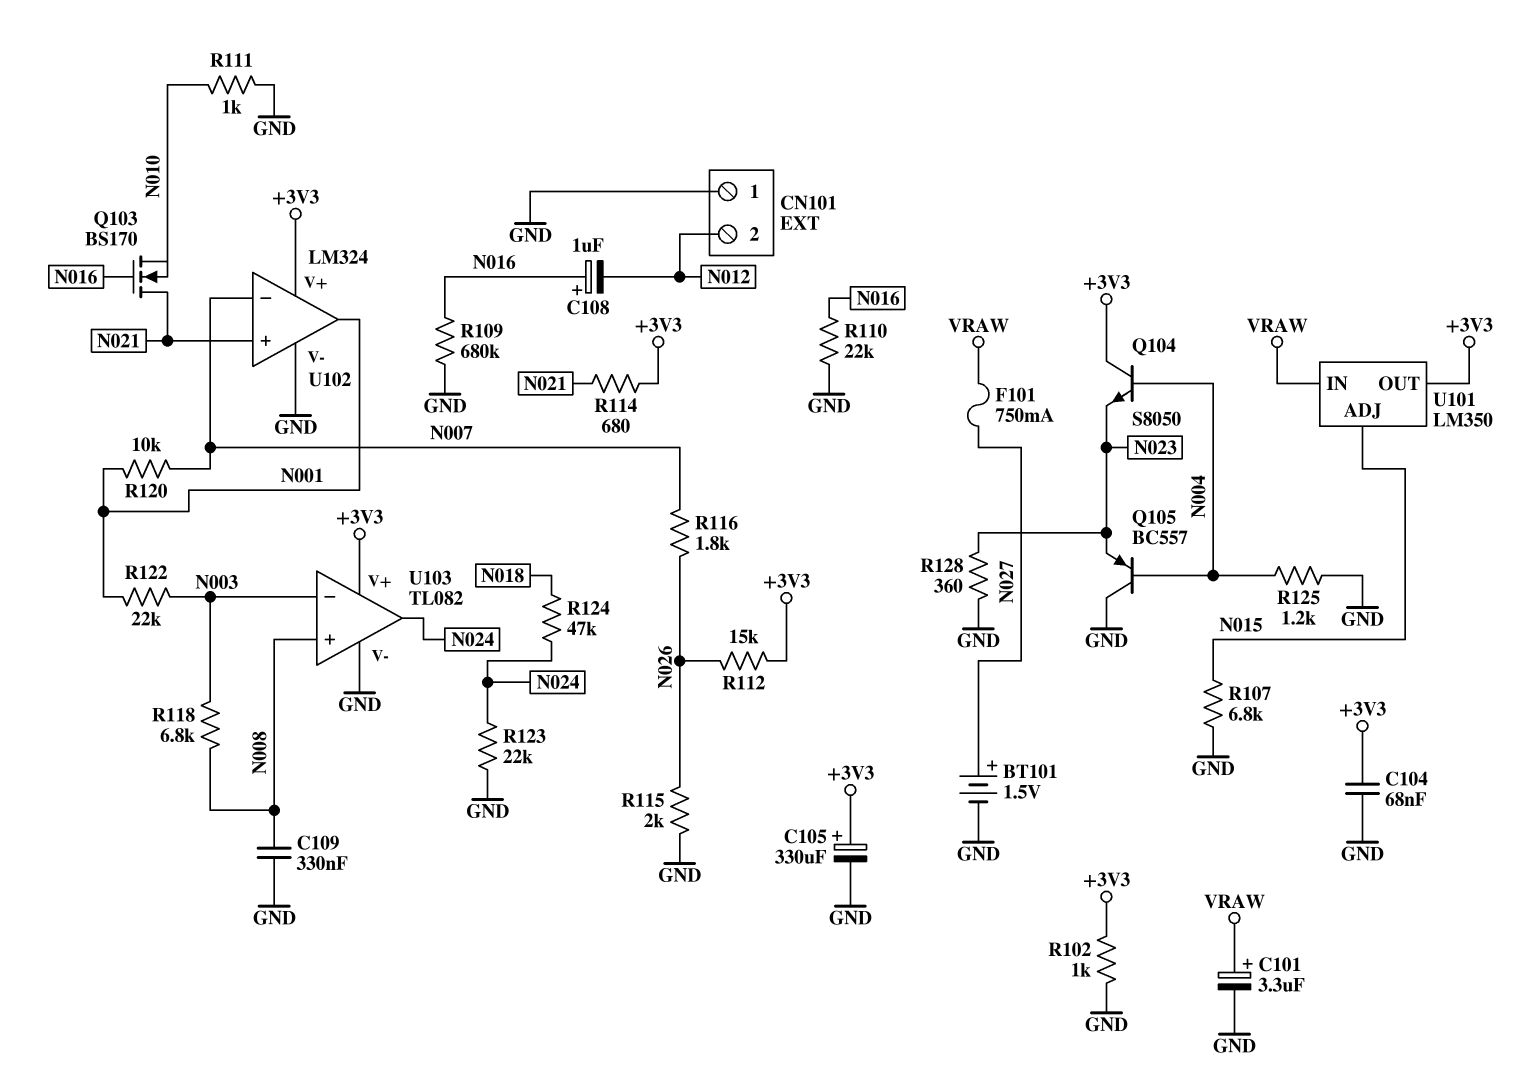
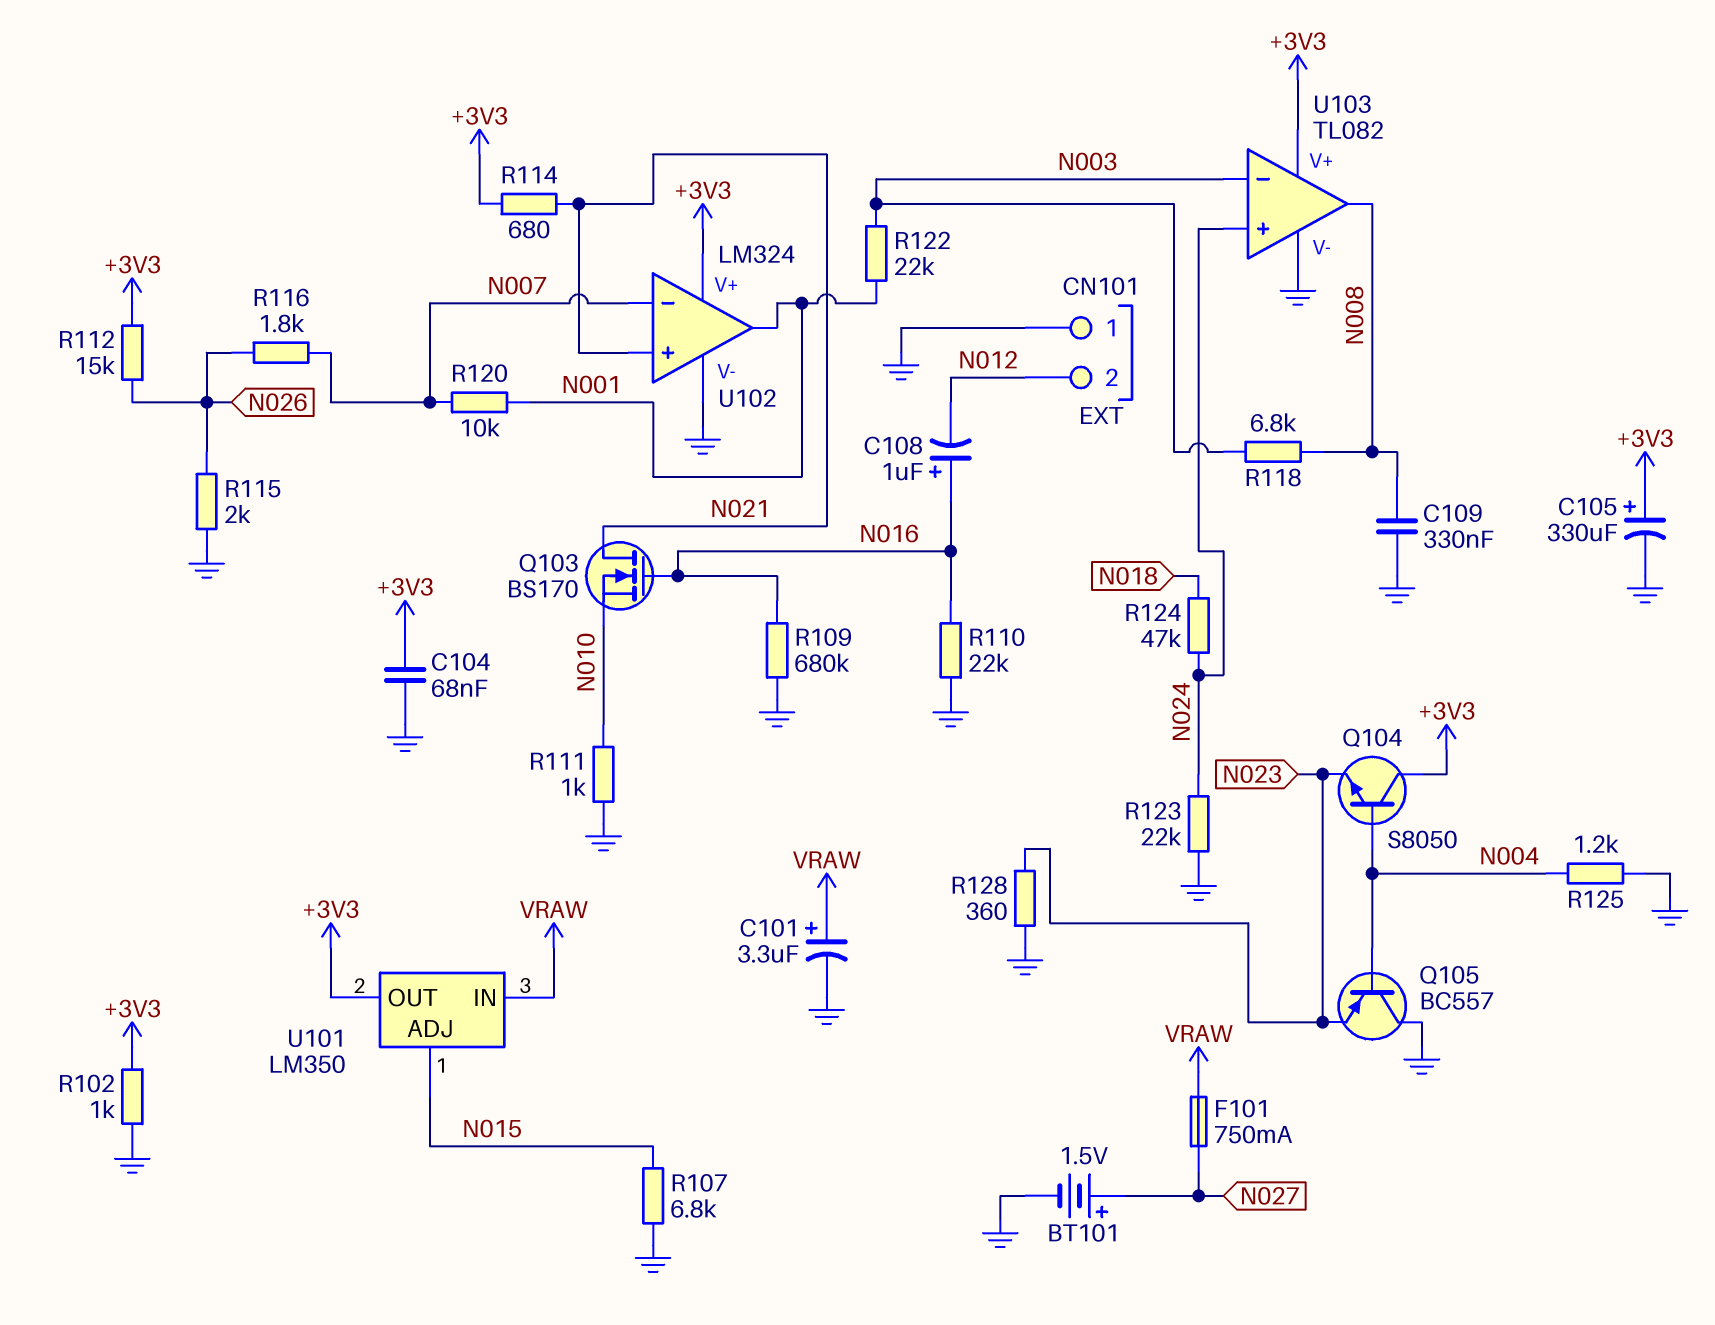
U103 pin in+: N008 -> N024
U103 pin out: N024 -> N008

